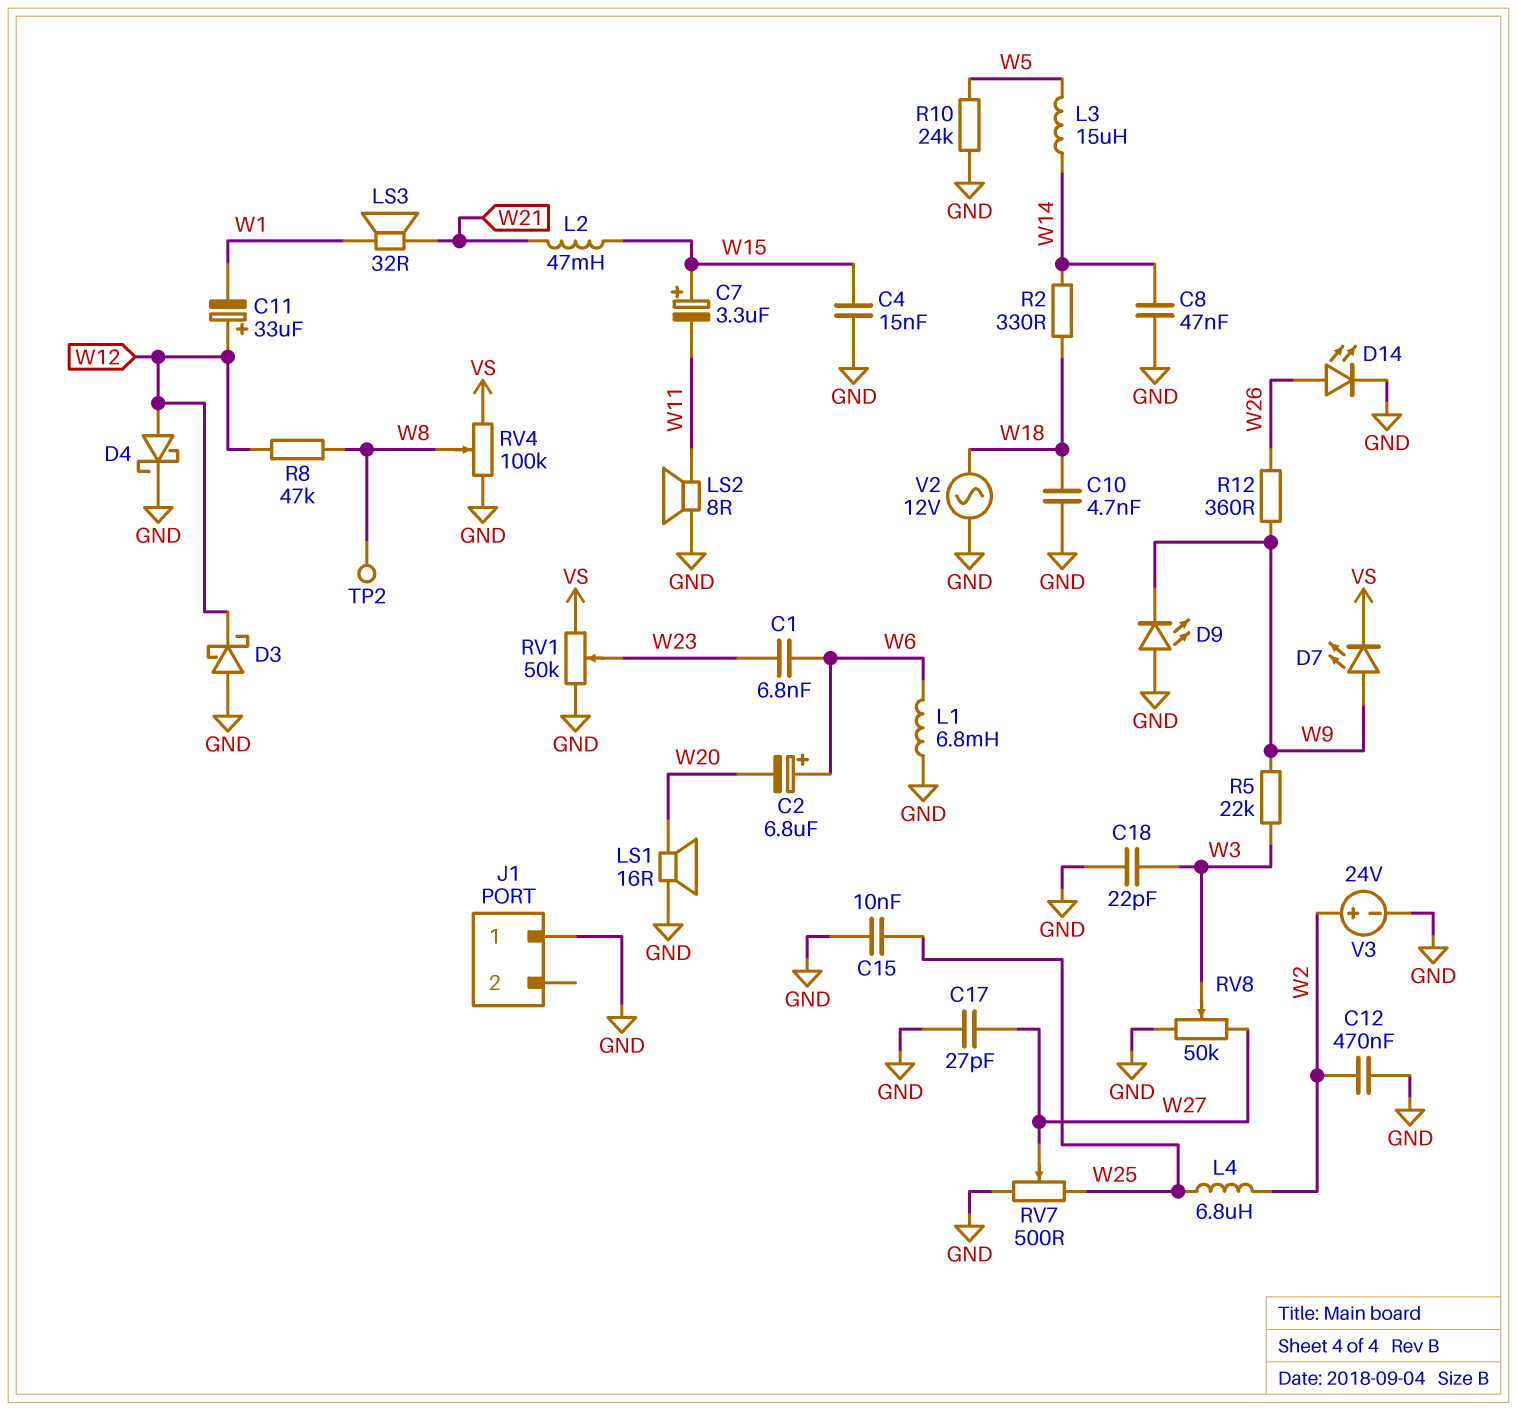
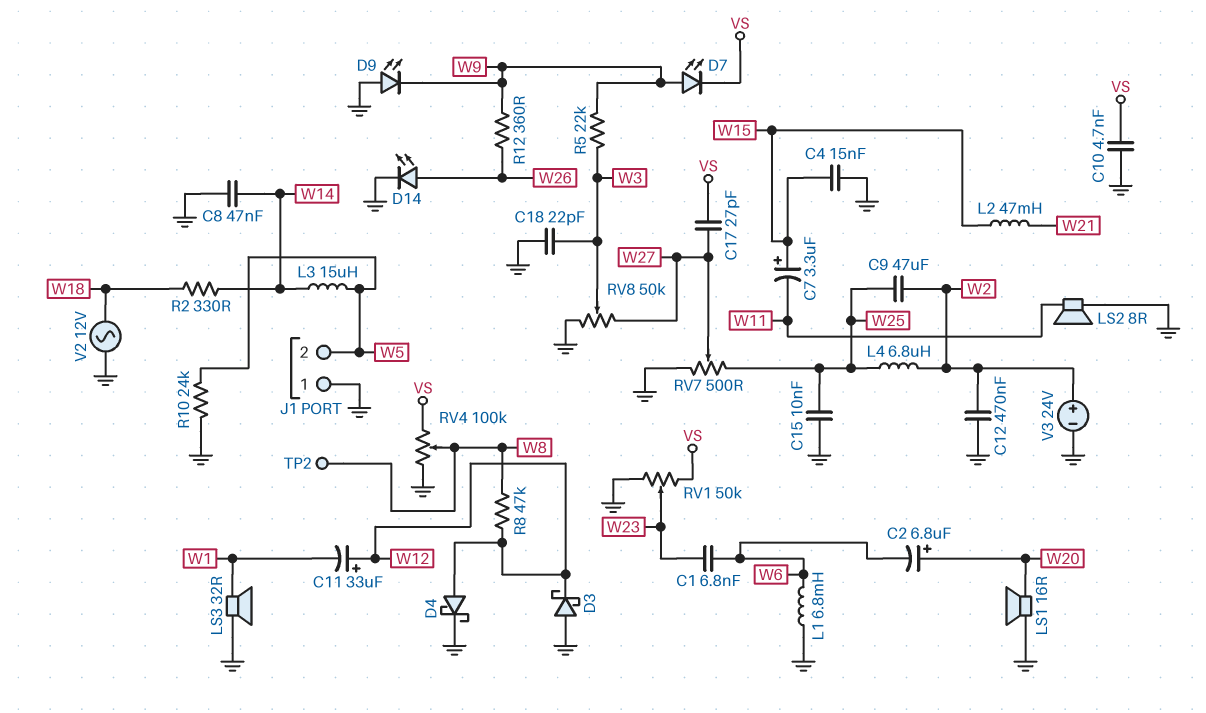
C2: 6.8uF (plus W6, minus W20) -> 6.8uF (plus W20, minus W6)
C9: none -> 47uF (W2, W25)
C10: 4.7nF (GND, W18) -> 4.7nF (GND, VS)
C17: 27pF (GND, W27) -> 27pF (VS, W27)
J1 pin 2: none -> W5
LS3: speaker 32R (W1, W21) -> speaker 32R (GND, W1)

